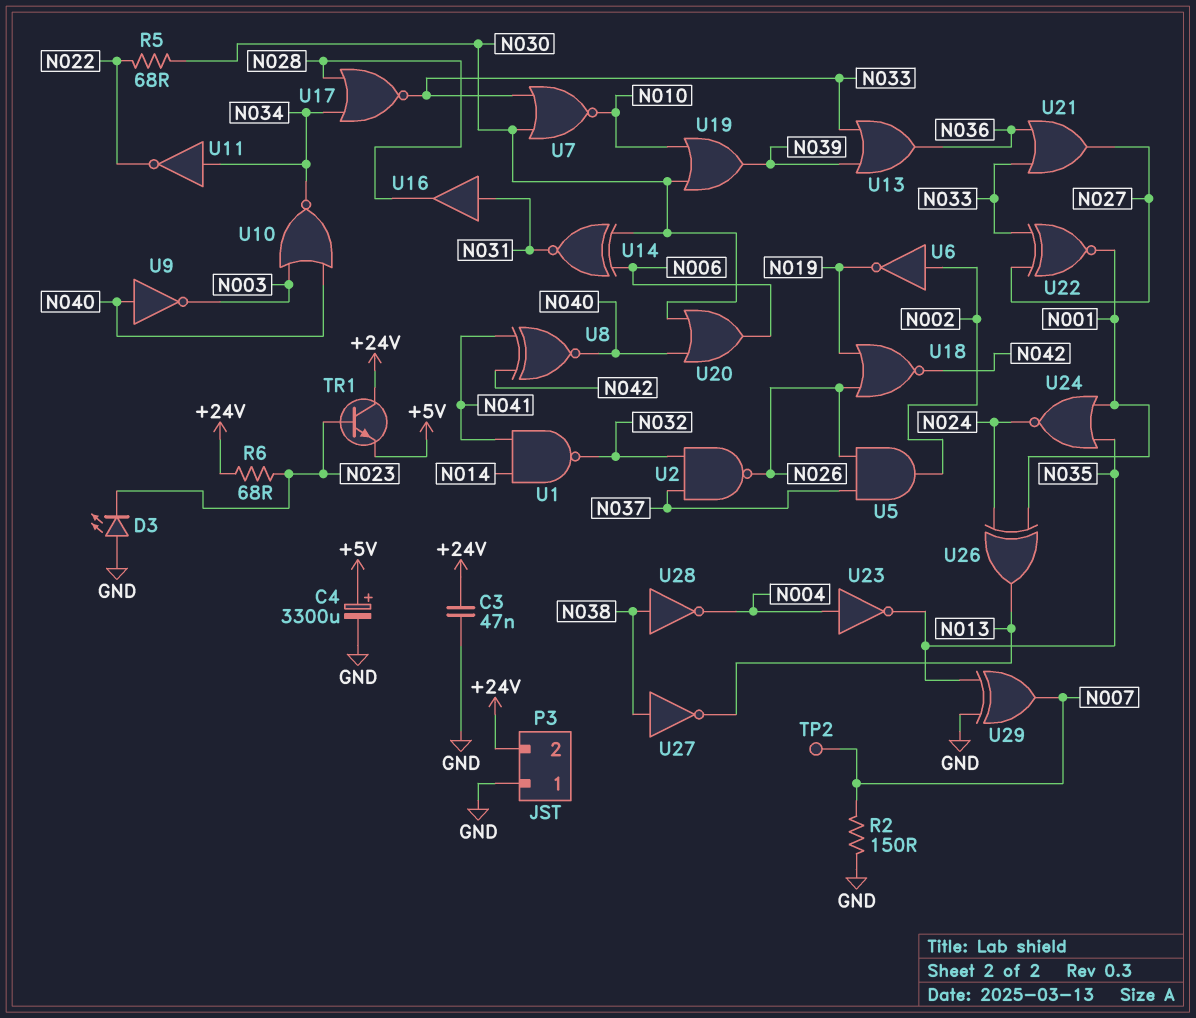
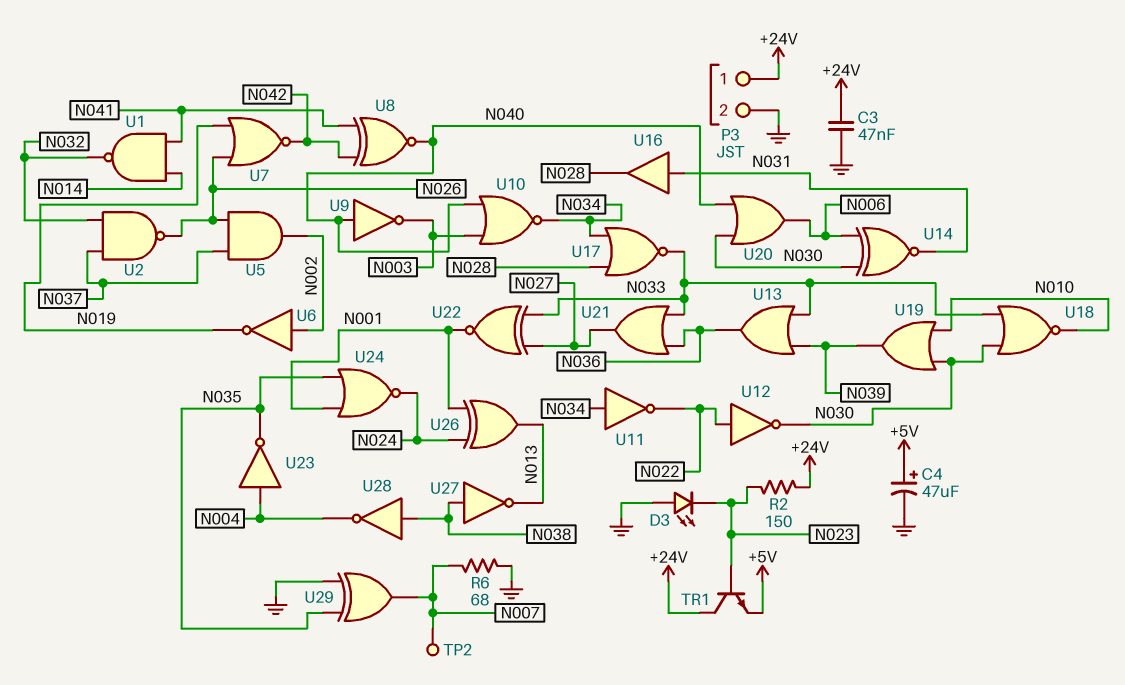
C4: 3300uF (plus +5V, minus GND) -> 47uF (plus +5V, minus GND)
P3 pin 1: GND -> +24V
P3 pin 2: +24V -> GND
R2: 150 (GND, N007) -> 150 (+24V, N023)
R5: 68 (N022, N030) -> none
R6: 68 (+24V, N023) -> 68 (GND, N007)
U7: NOR (in N030, in N033, out N010) -> NOR (in N019, in N026, out N042)
U12: none -> NOT (in N022, out N030)
U18: NOR (in N019, in N026, out N042) -> NOR (in N030, in N033, out N010)

